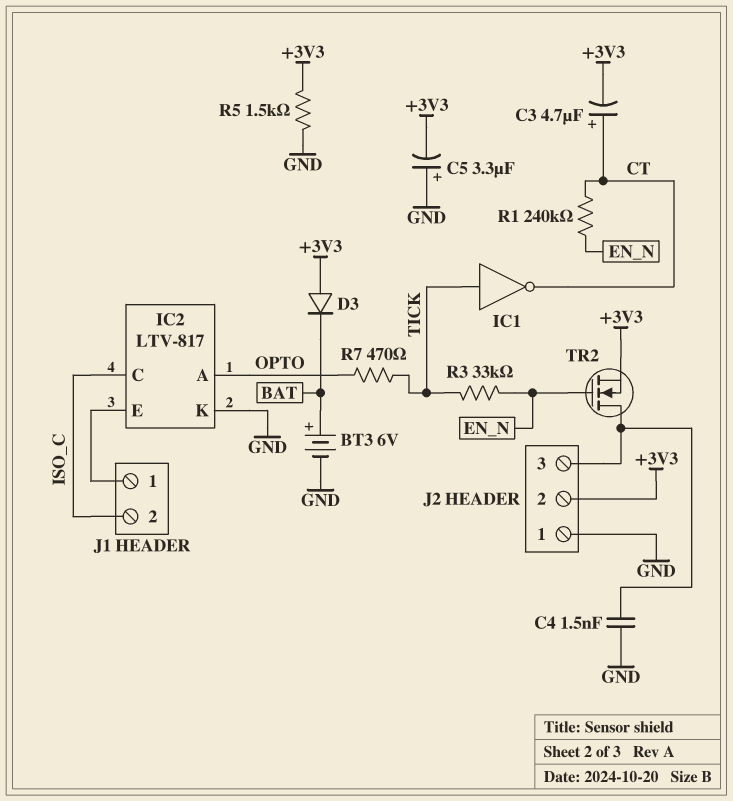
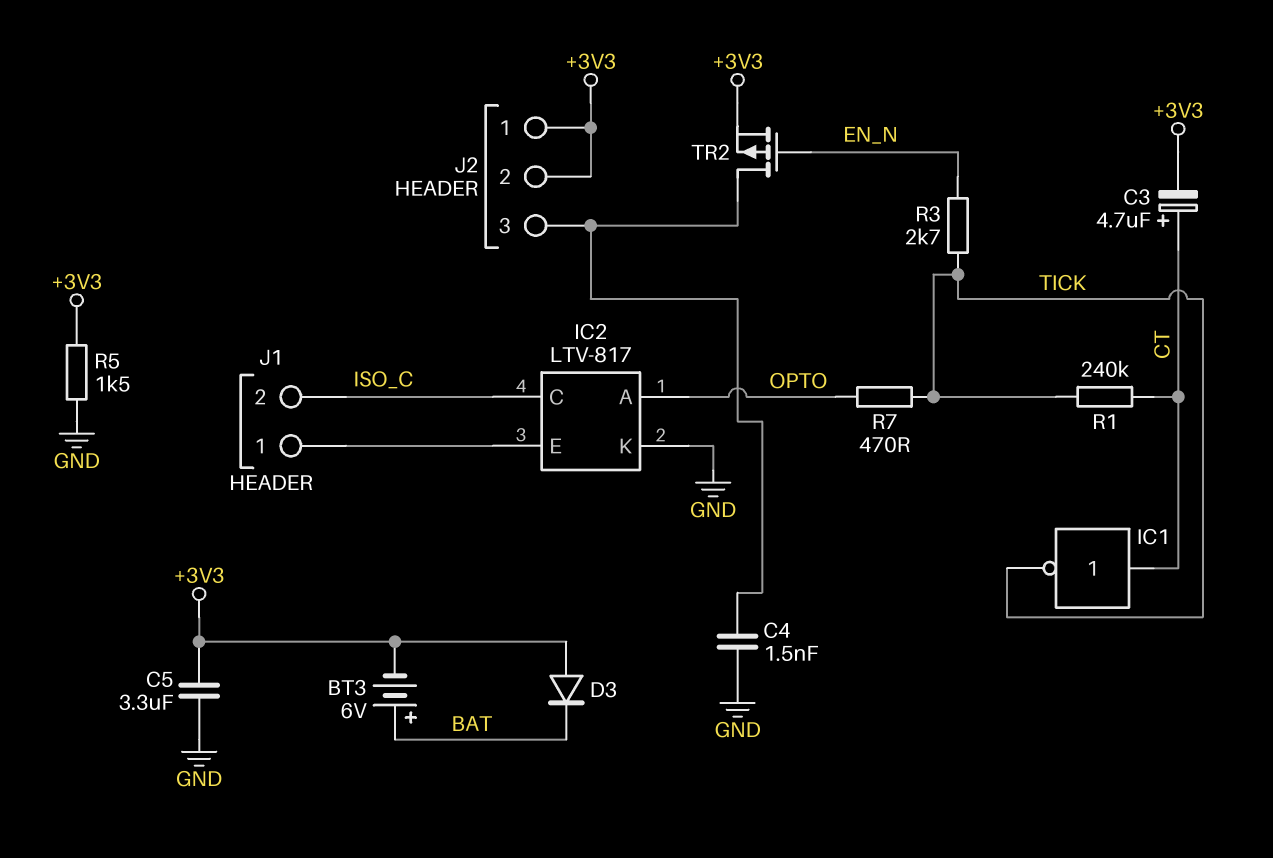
BT3: 6V (plus BAT, minus GND) -> 6V (plus BAT, minus +3V3)
C5: 3.3uF (plus GND, minus +3V3) -> 3.3uF (+3V3, GND)
IC1: NOT (in TICK, out CT) -> NOT (in CT, out TICK)
J2 pin 1: GND -> +3V3
R1: 240k (CT, EN_N) -> 240k (CT, TICK)
R3: 33k (EN_N, TICK) -> 2.7k (EN_N, TICK)
TR2: NMOS (G EN_N, D J2/3, S +3V3) -> PMOS (G EN_N, D J2/3, S +3V3)

